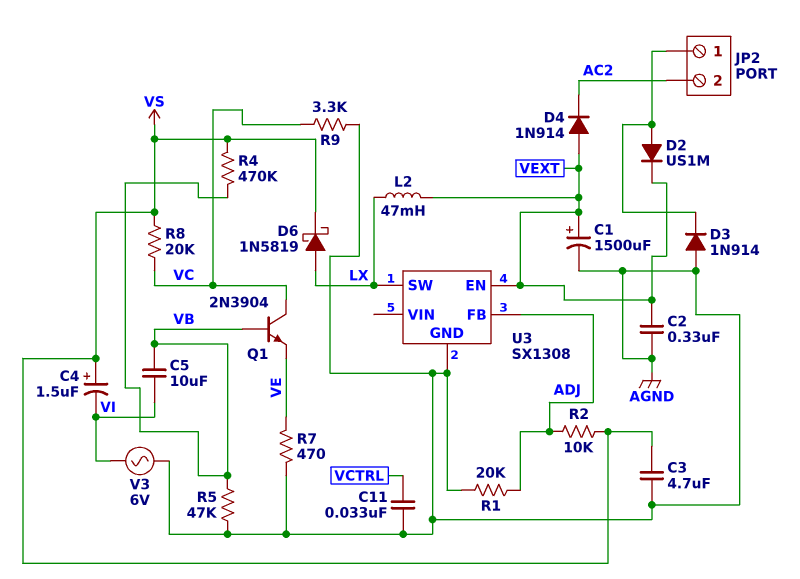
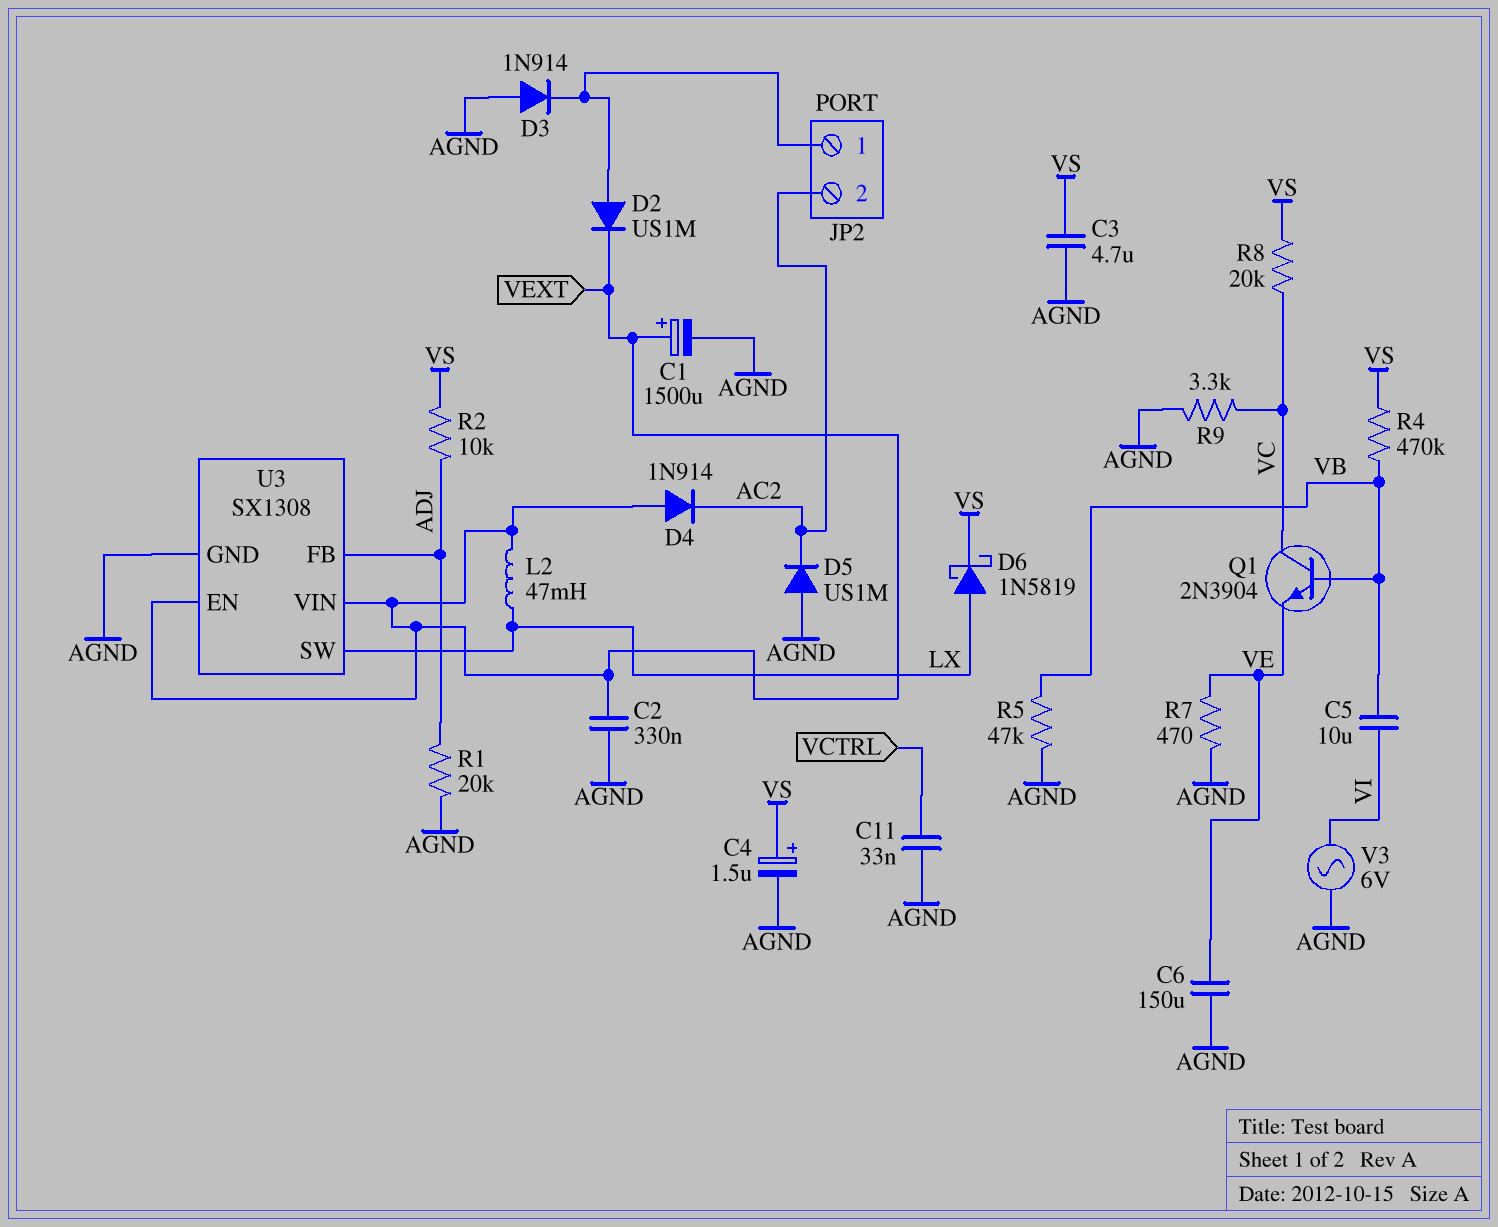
C4: 1.5uF (plus VS, minus VI) -> 1.5uF (plus VS, minus AGND)
C6: none -> 150uF (AGND, VE)
D5: none -> diode US1M (A AGND, K AC2)
U3 pin VIN: none -> VEXT

